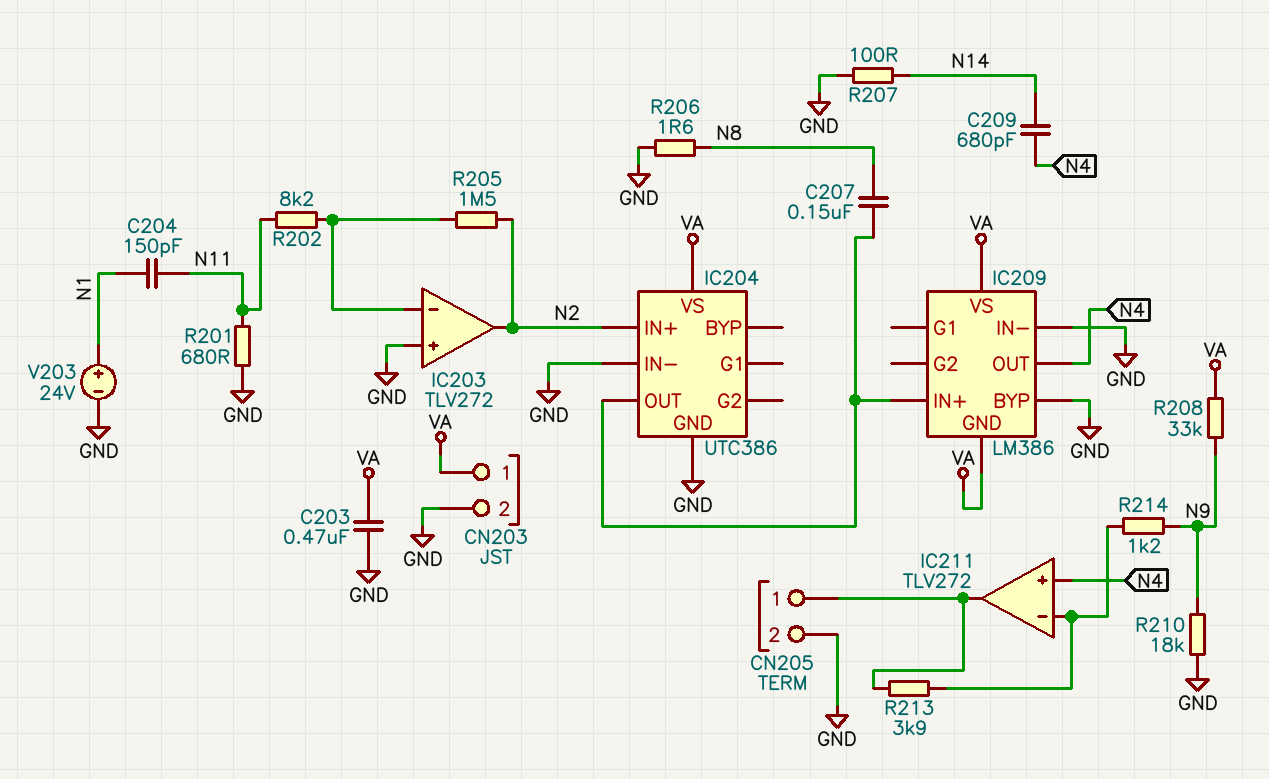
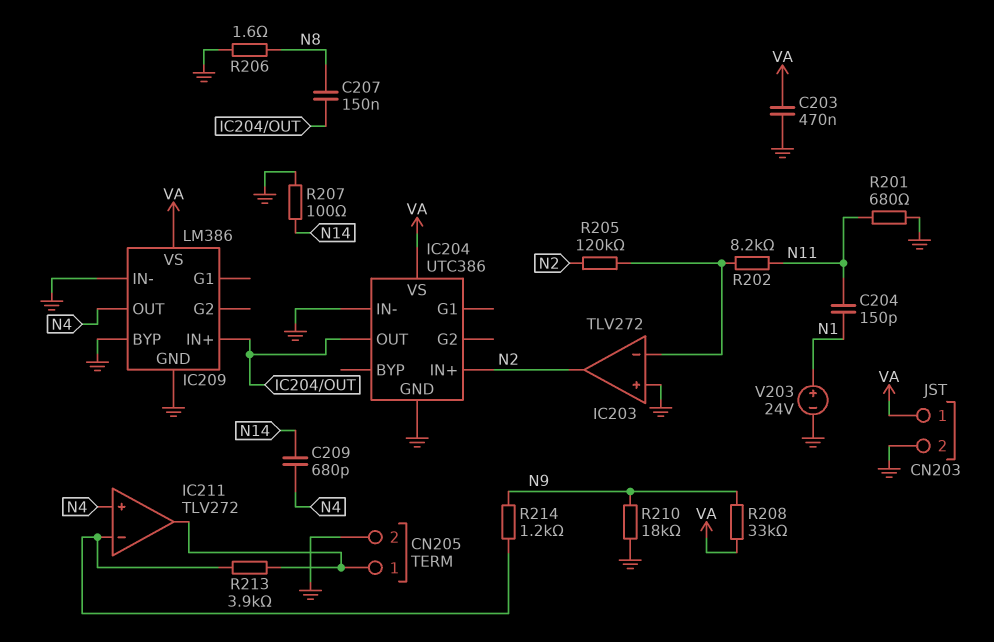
IC209 pin GND: VA -> GND
R205: 1.5M (IC203/in-, N2) -> 120k (IC203/in-, N2)

